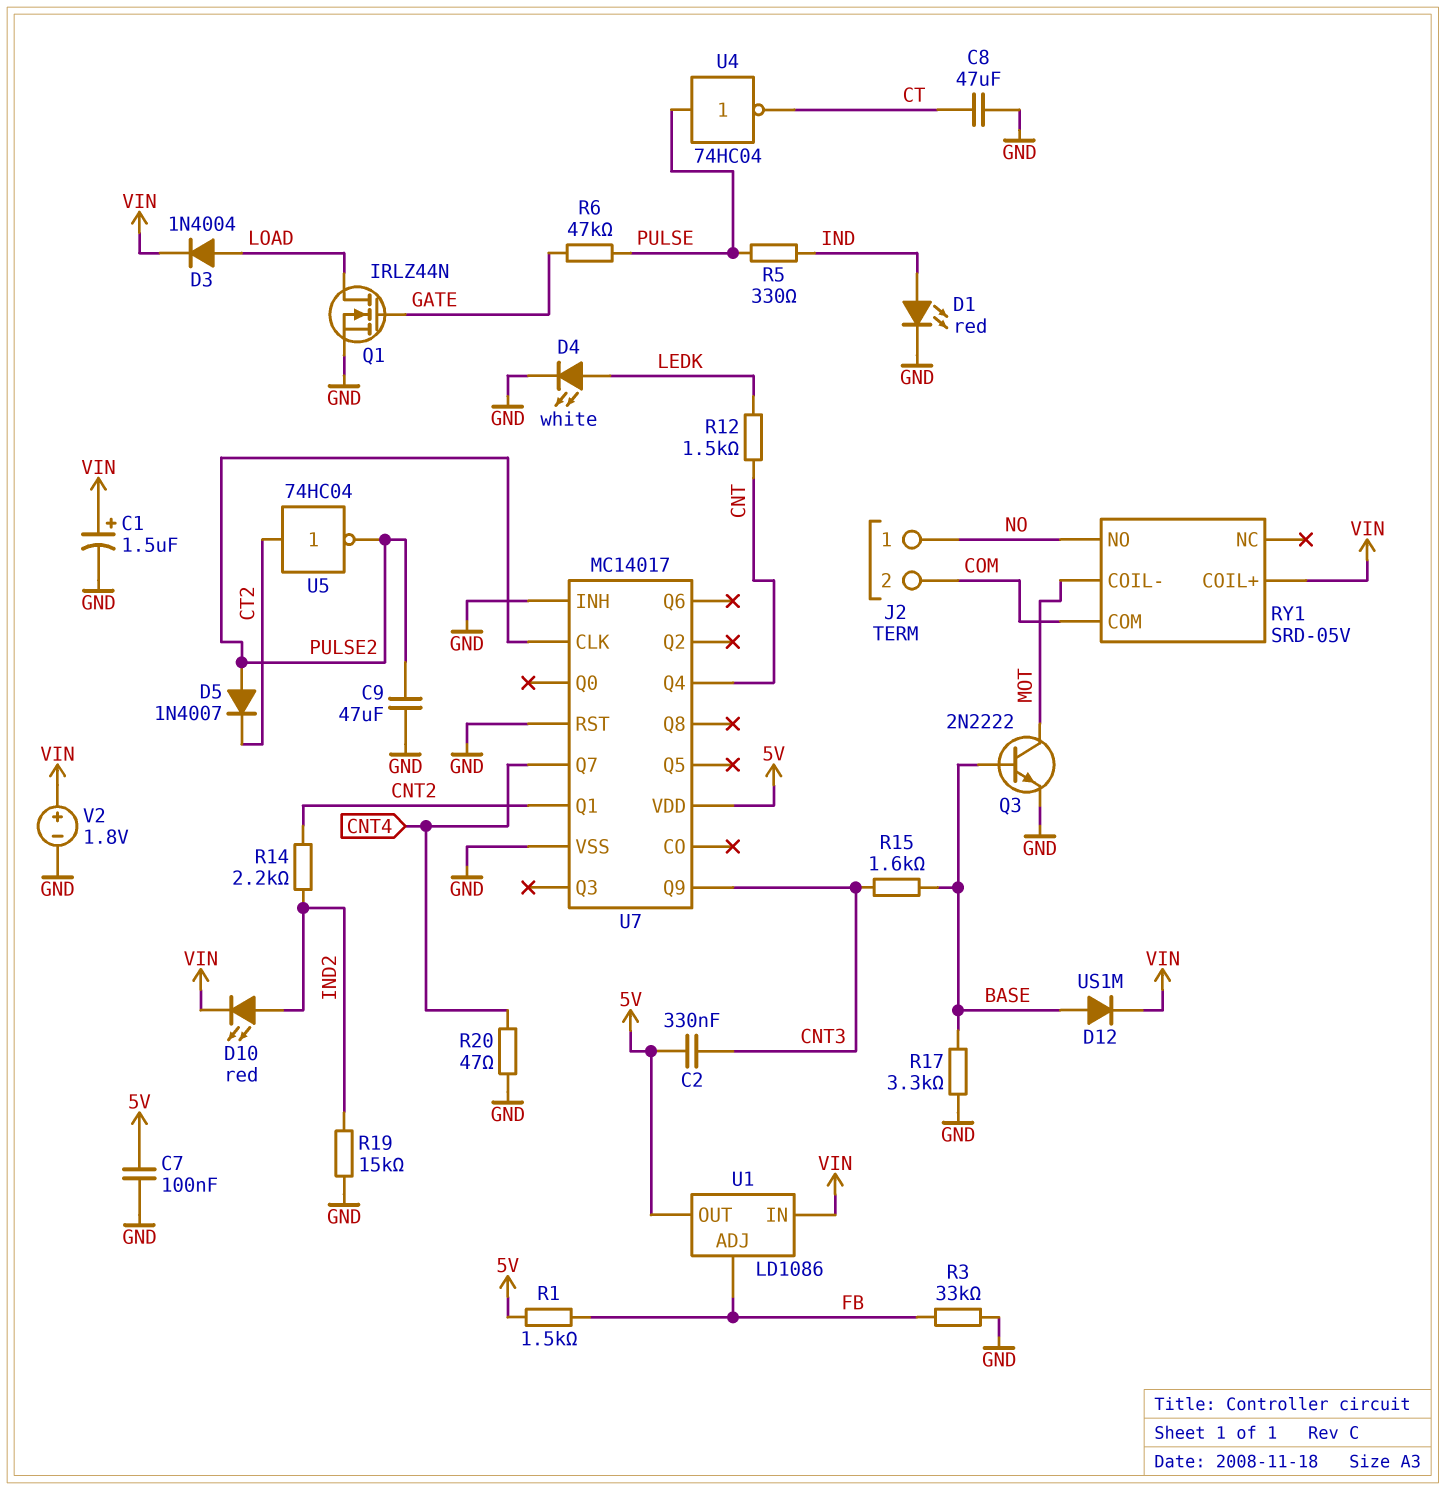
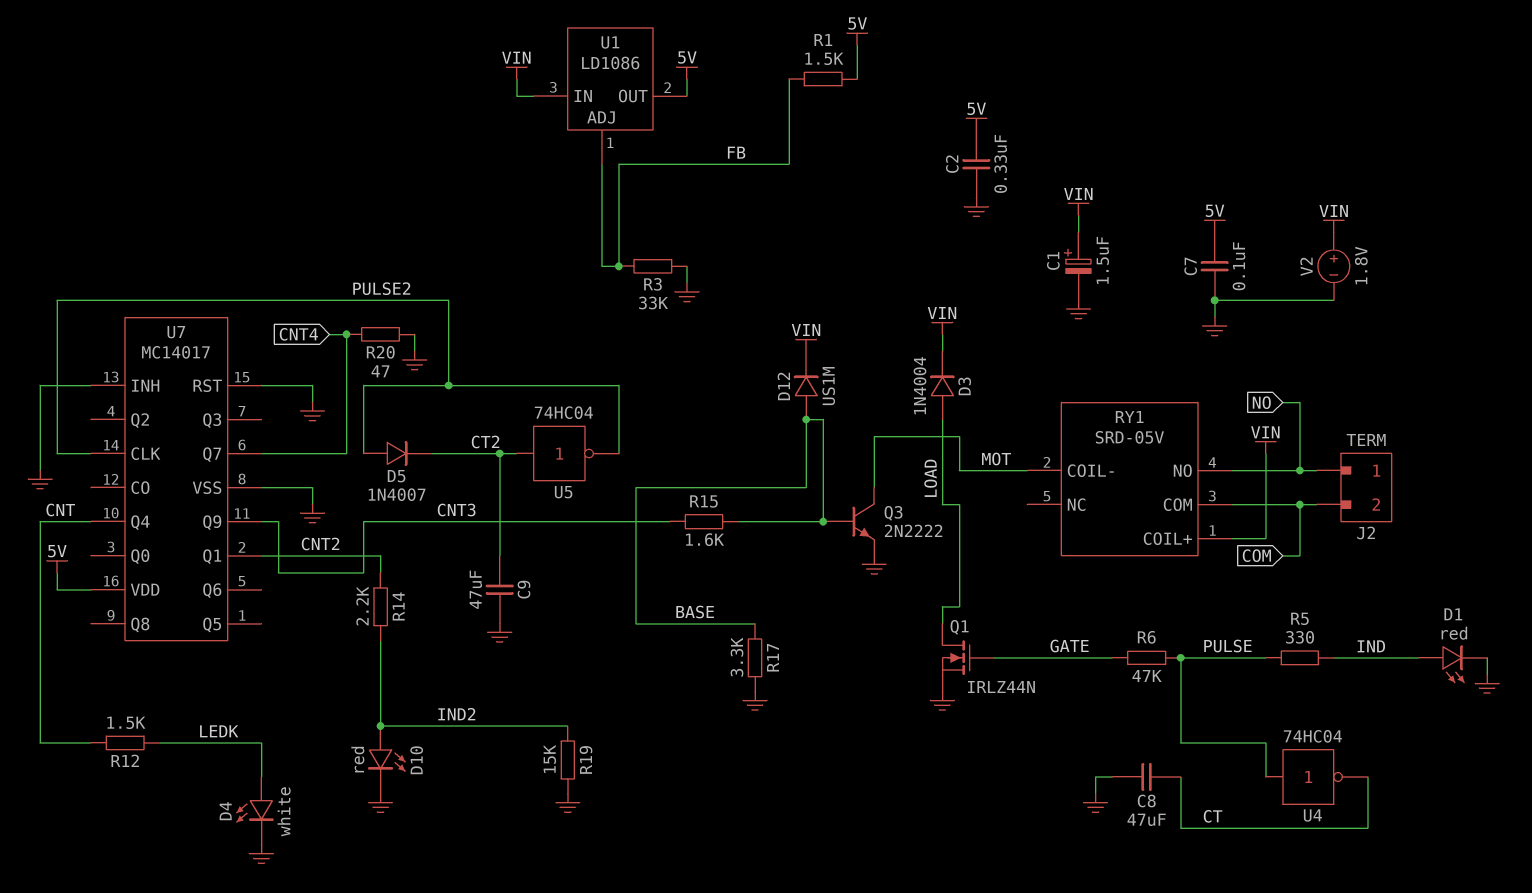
C2: 330nF (5V, CNT3) -> 330nF (5V, GND)
C9: 47uF (GND, PULSE2) -> 47uF (CT2, GND)
D10: LED red (A IND2, K VIN) -> LED red (A IND2, K GND)

